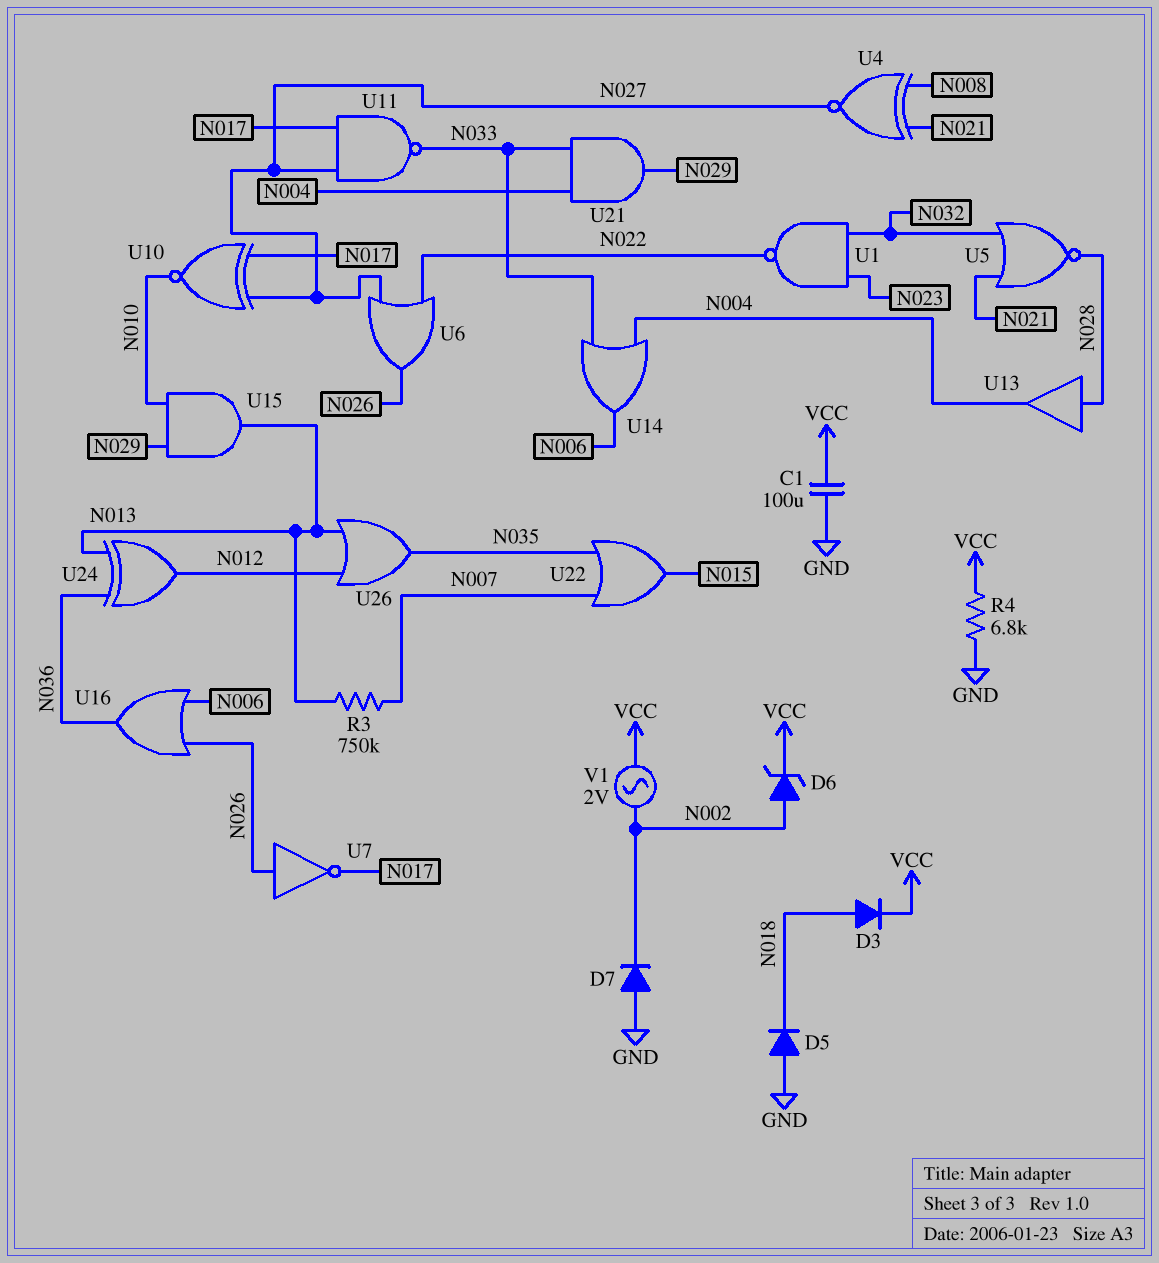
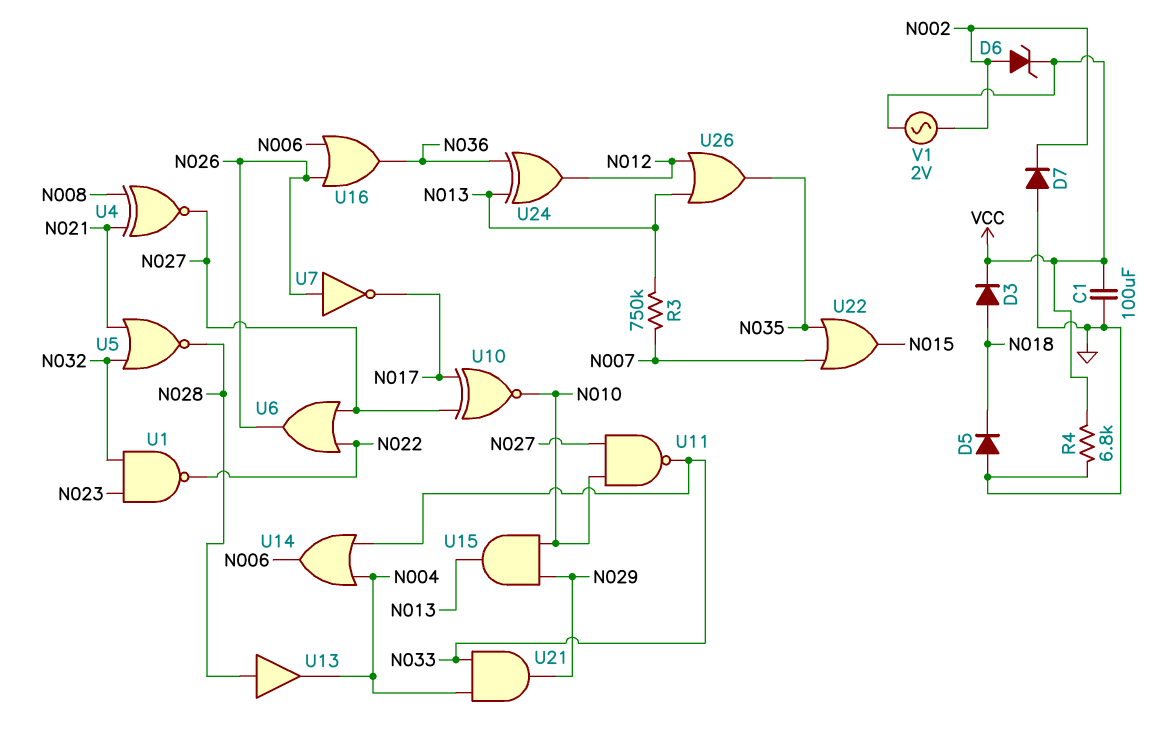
U11: NAND (in N017, in N027, out N033) -> NAND (in N010, in N027, out N033)

